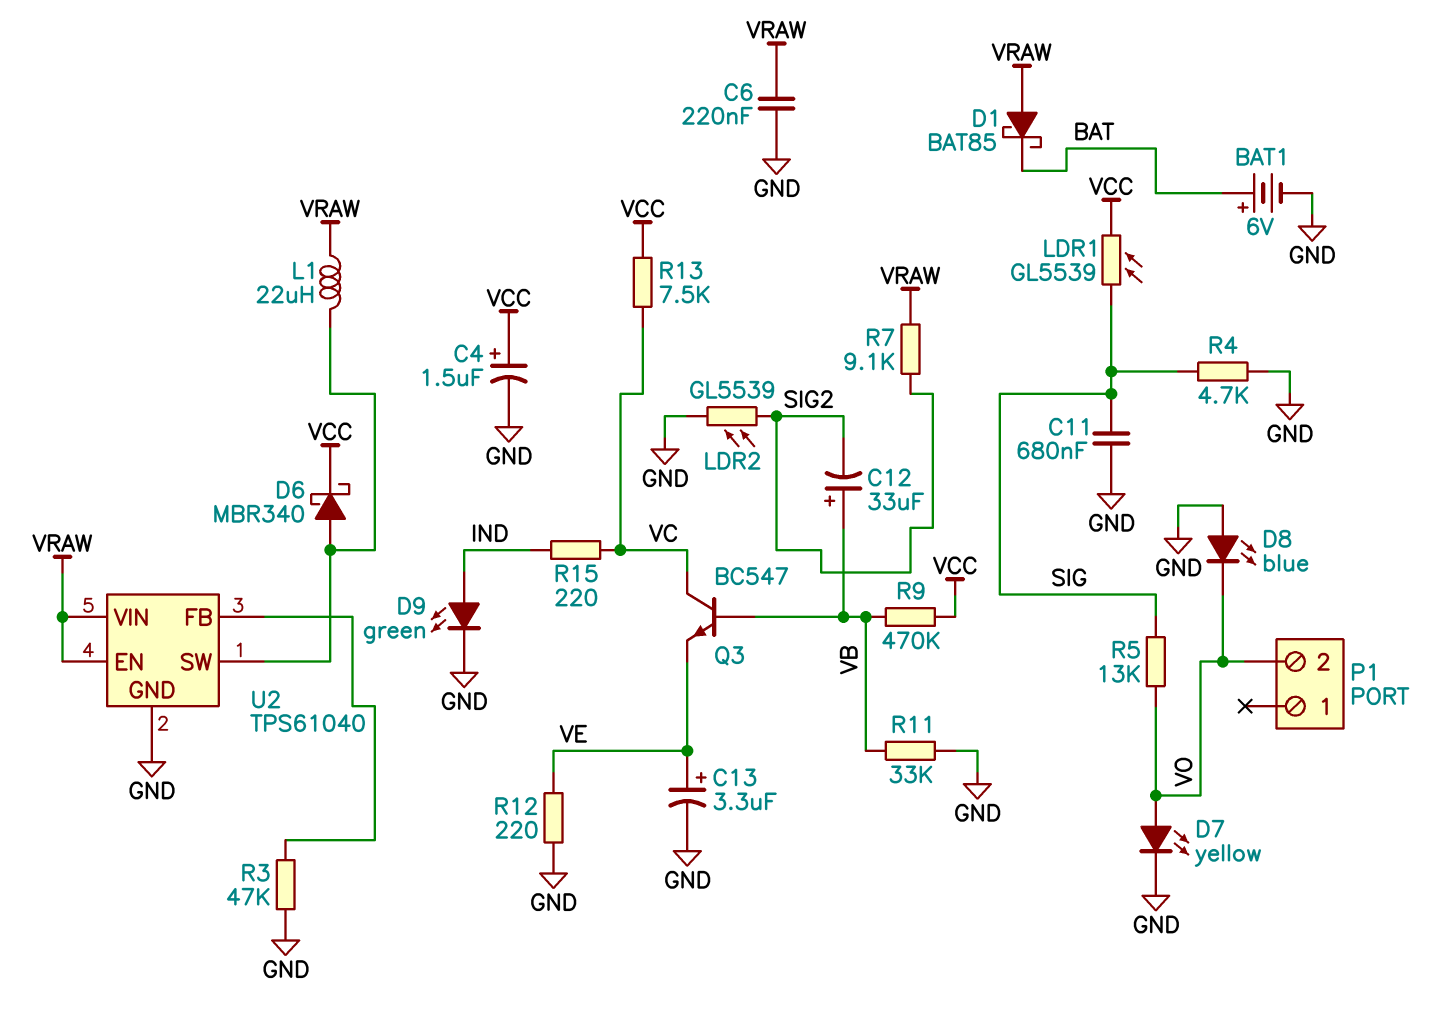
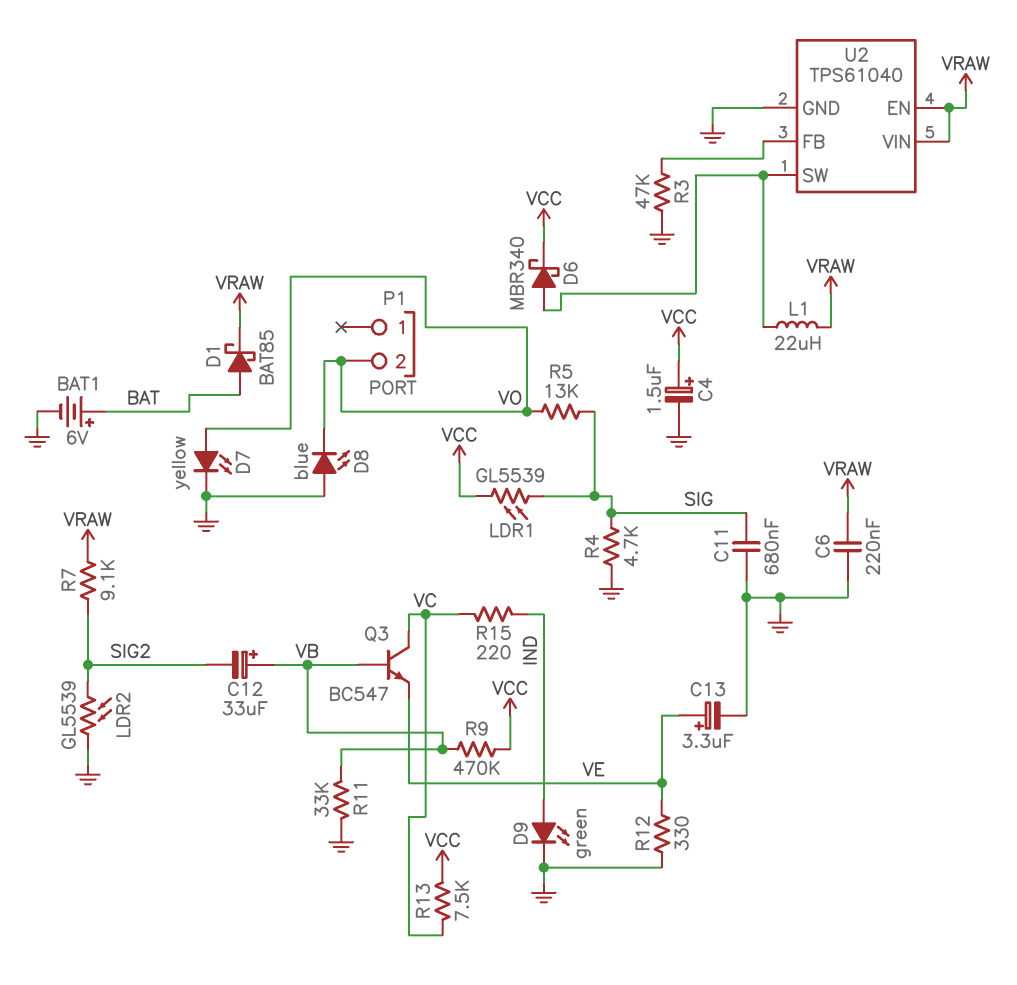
D1: schottky BAT85 (A VRAW, K BAT) -> schottky BAT85 (A BAT, K VRAW)
R12: 220 (GND, VE) -> 330 (GND, VE)

